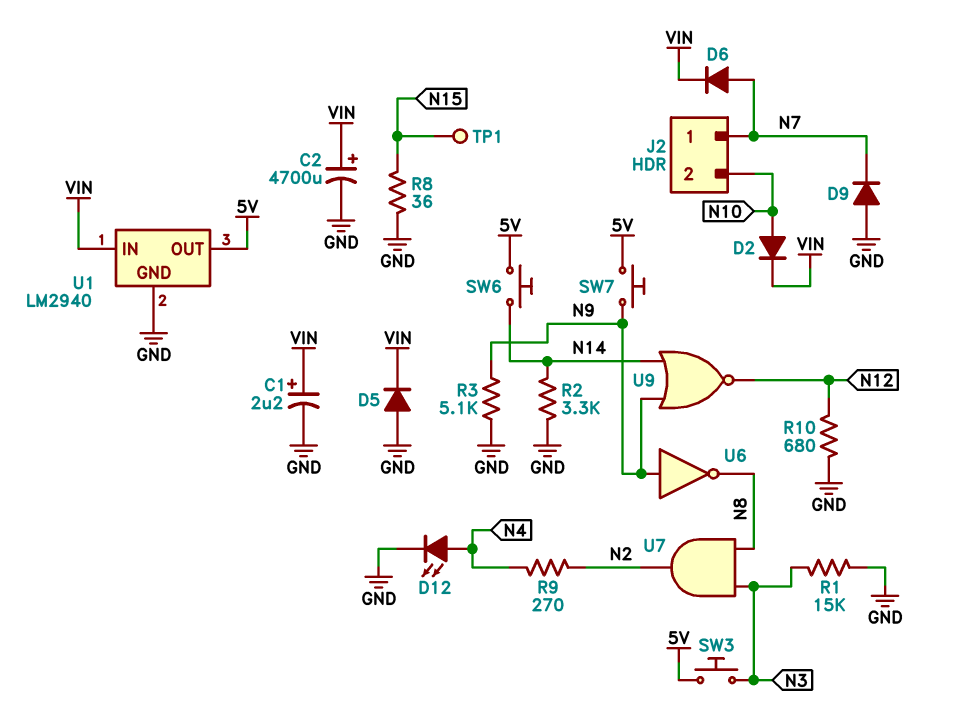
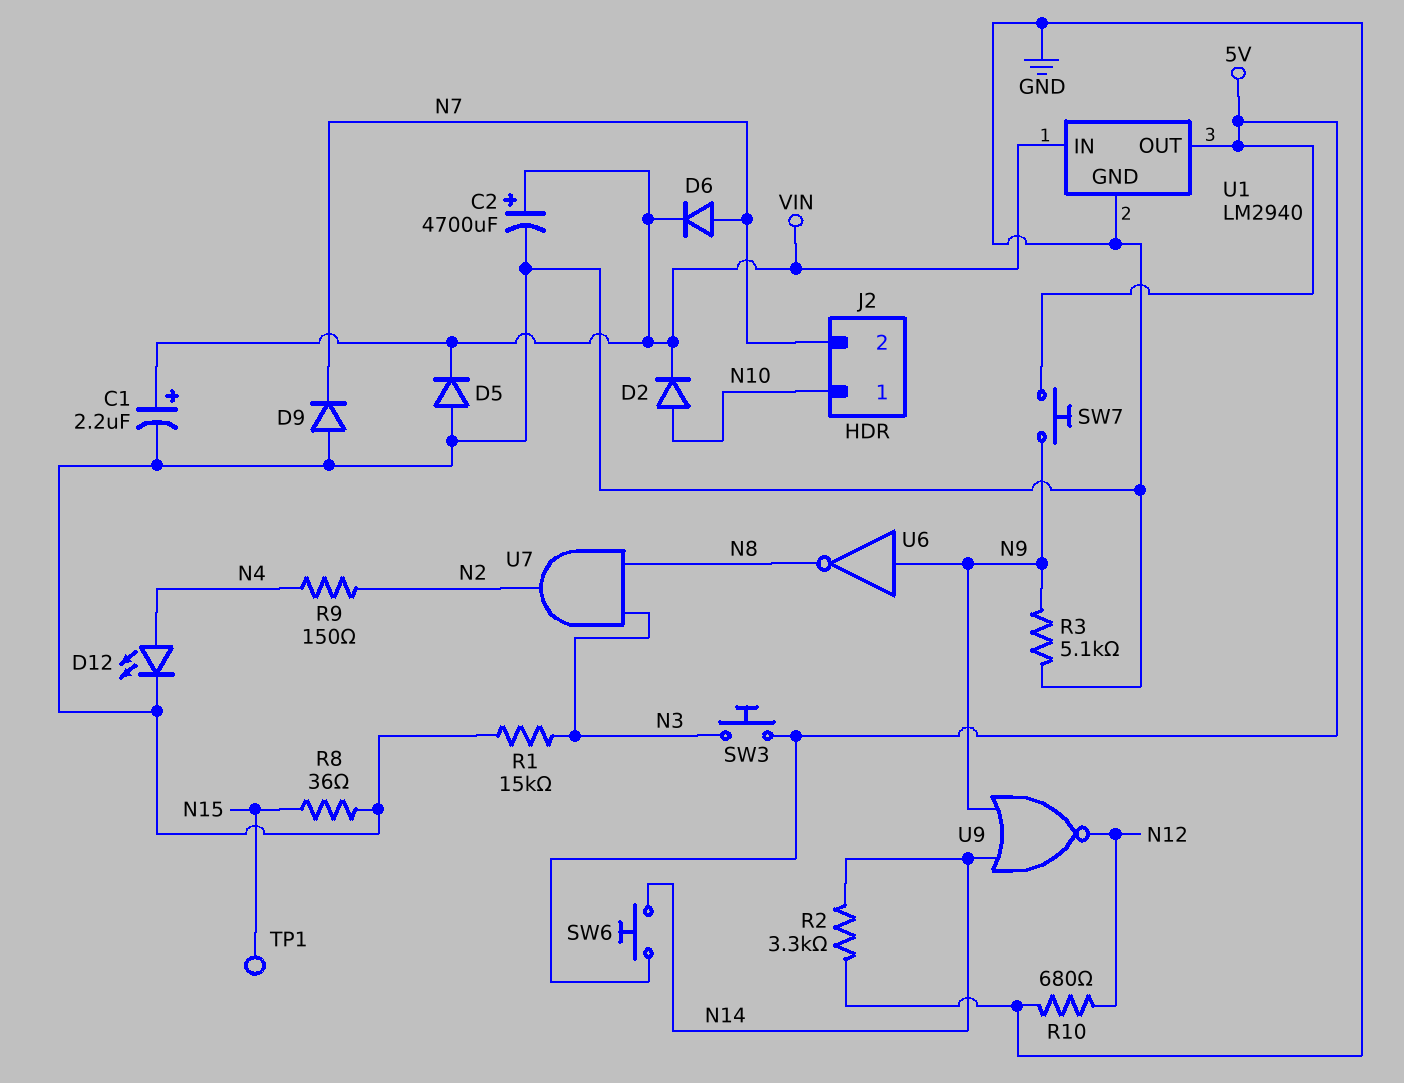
J2 pin 1: N7 -> N10
J2 pin 2: N10 -> N7
R9: 270 (N2, N4) -> 150 (N2, N4)

